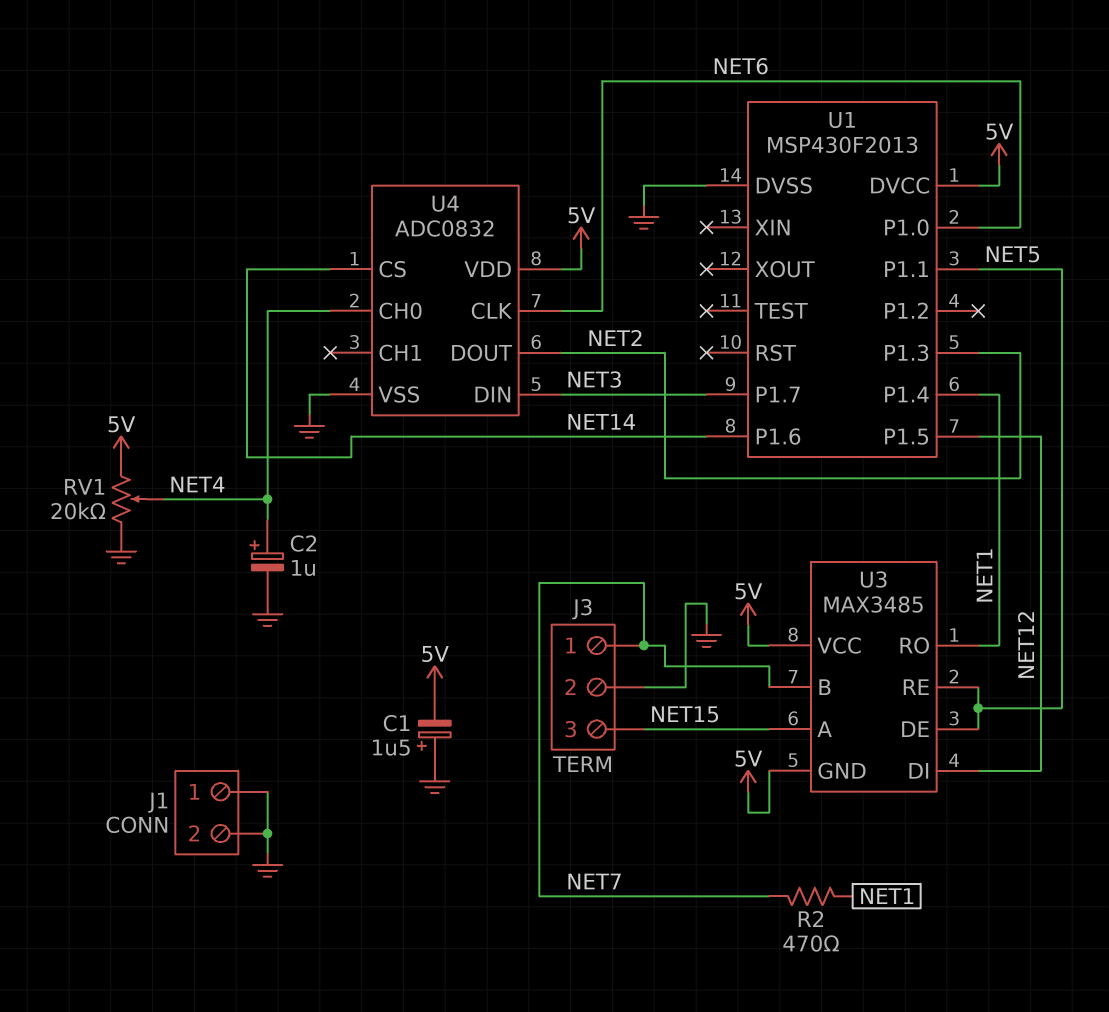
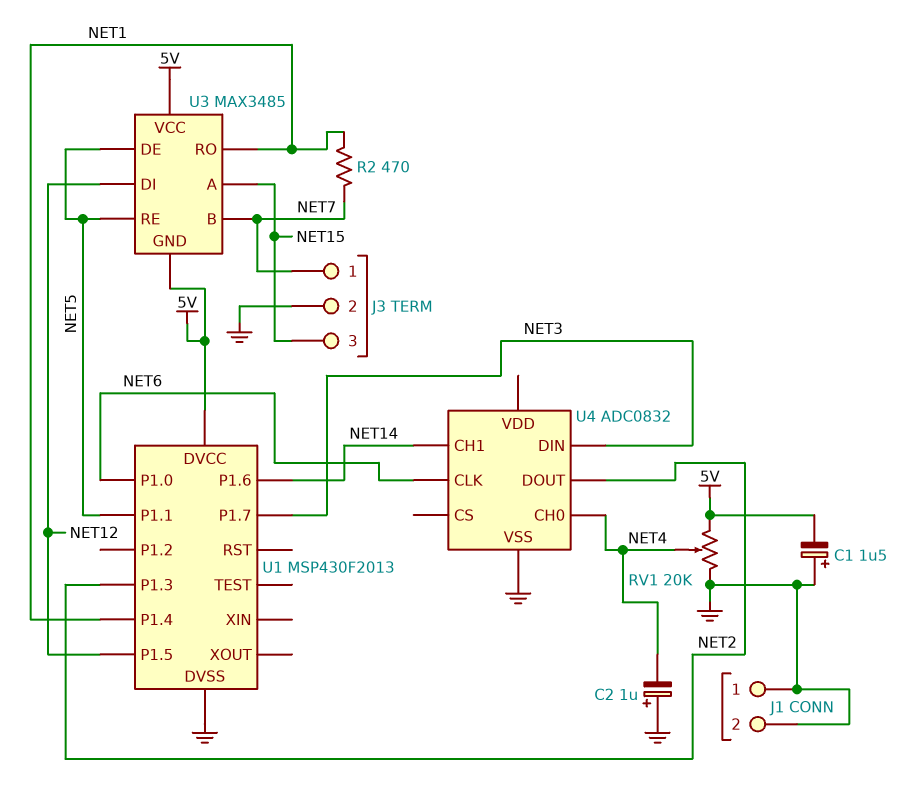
C2: 1uF (plus NET4, minus GND) -> 1uF (plus GND, minus NET4)
U4 pin CH1: none -> NET14
U4 pin CS: NET14 -> none
U4 pin VDD: 5V -> none

